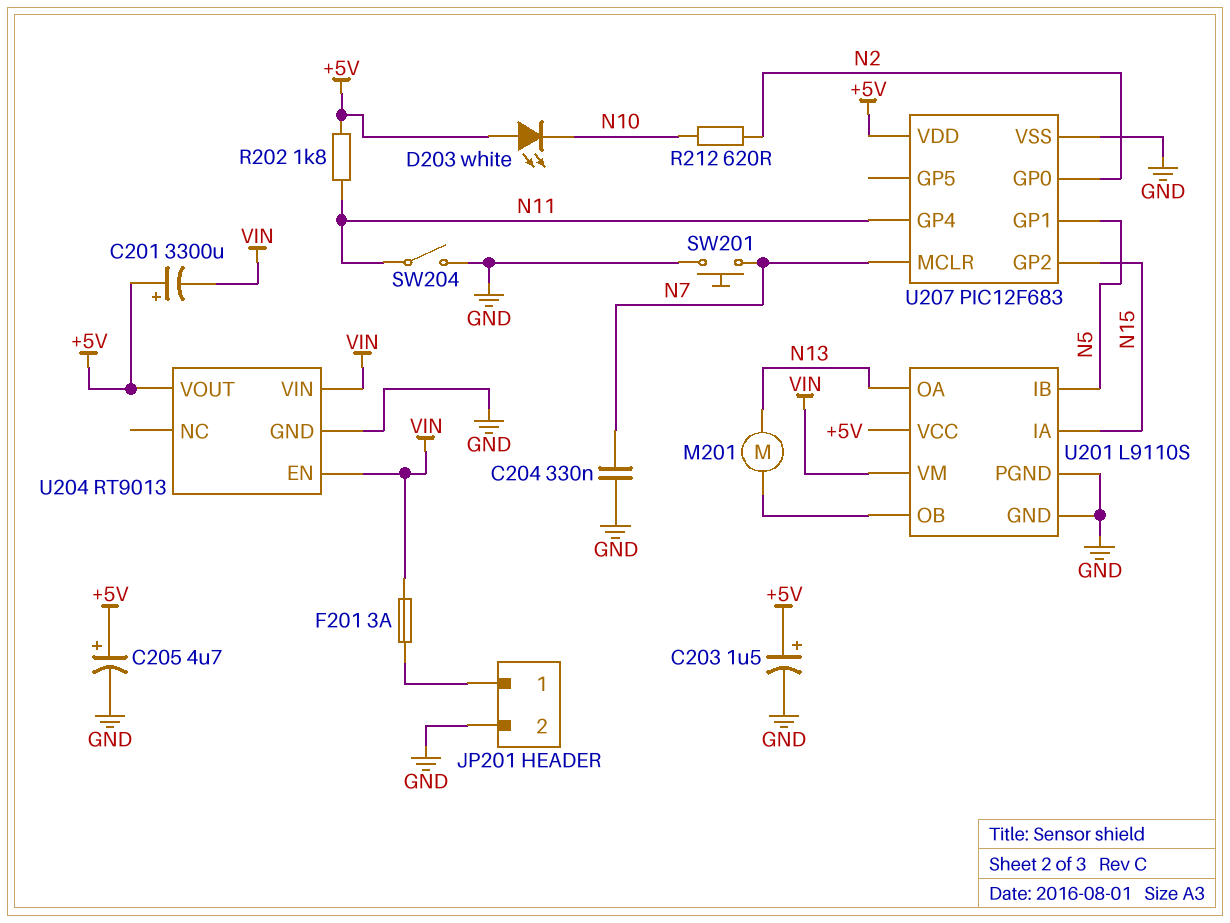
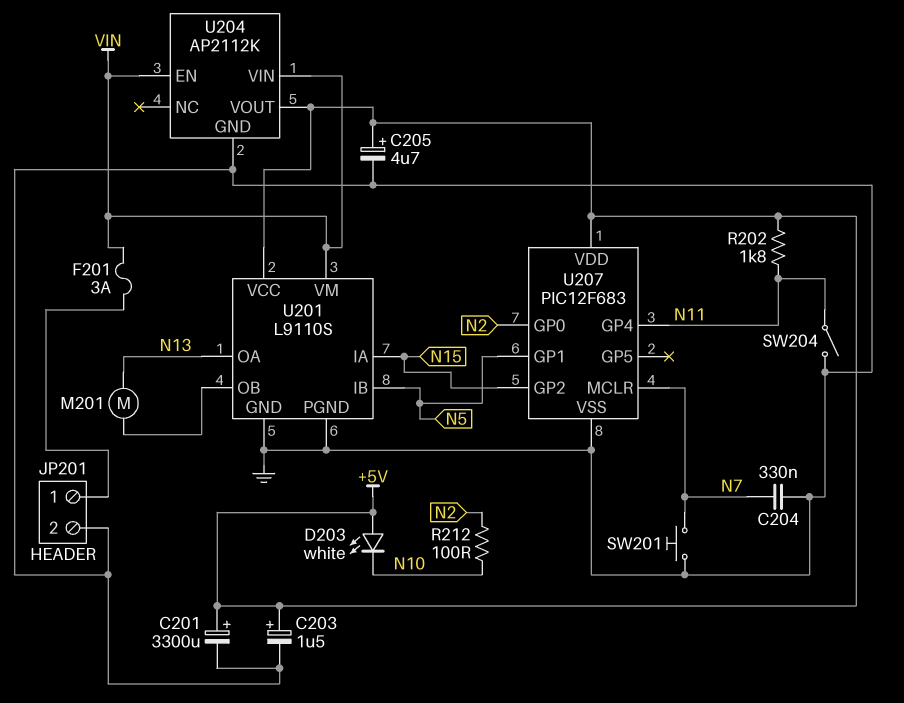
C201: 3300uF (plus +5V, minus VIN) -> 3300uF (plus +5V, minus GND)
R212: 620 (N2, N10) -> 100 (N2, N10)
U204: RT9013 -> AP2112K

